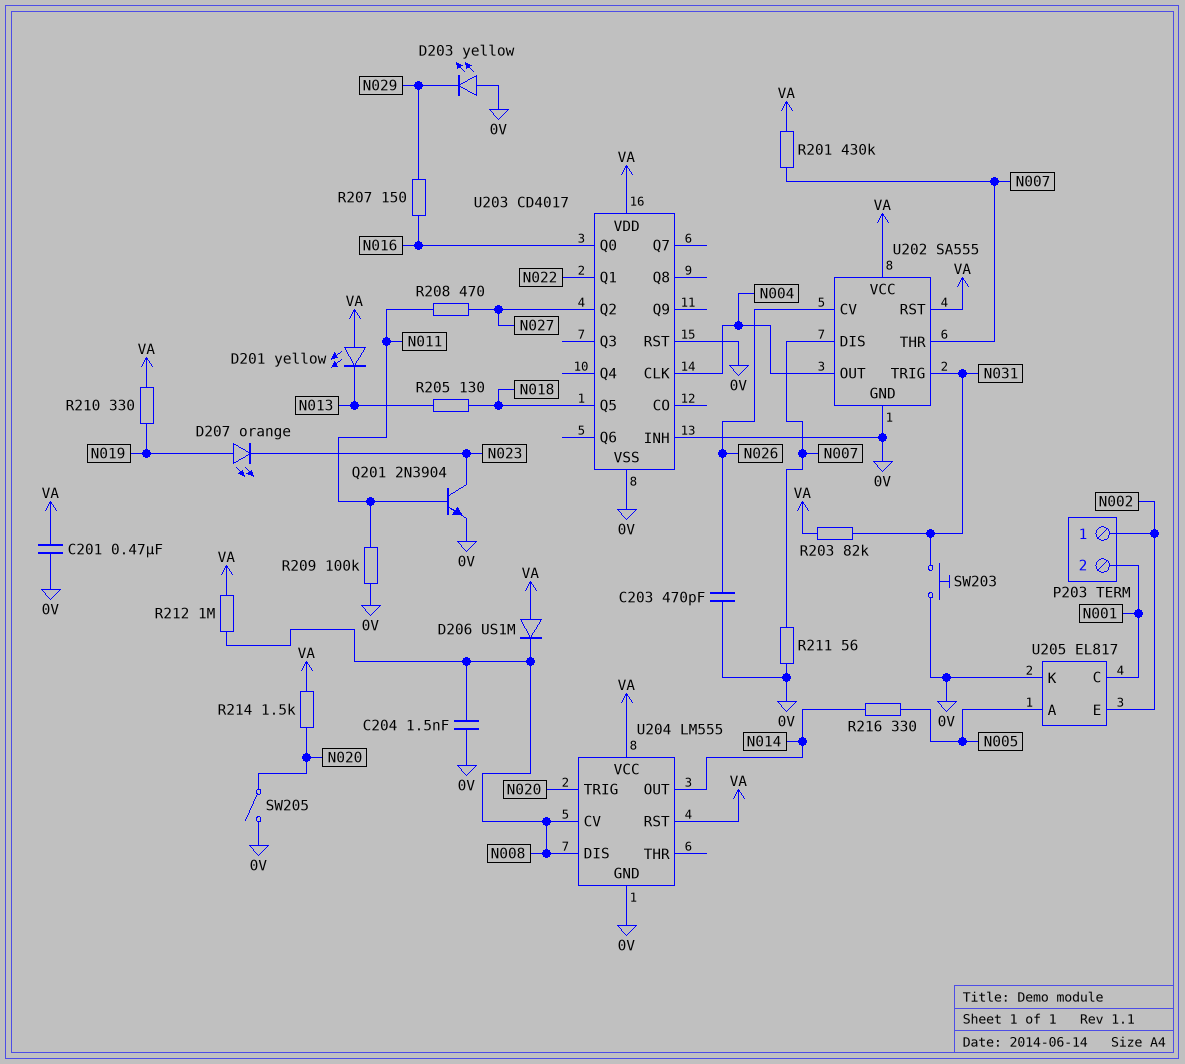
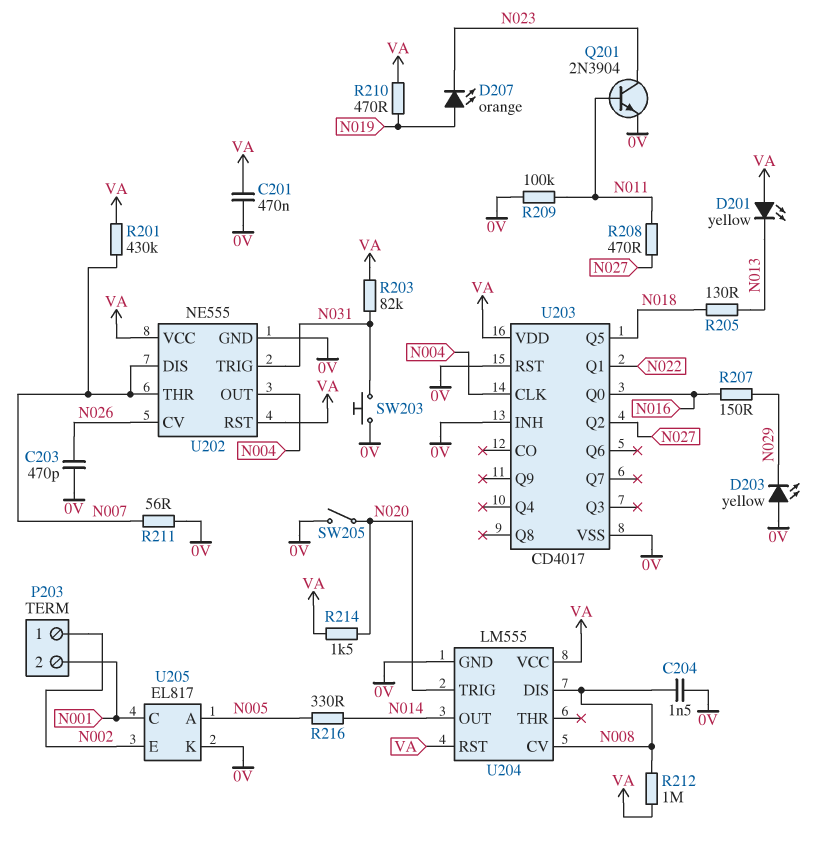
D206: diode US1M (A VA, K N008) -> none
R210: 330 (N019, VA) -> 470 (N019, VA)
U202: SA555 -> NE555

